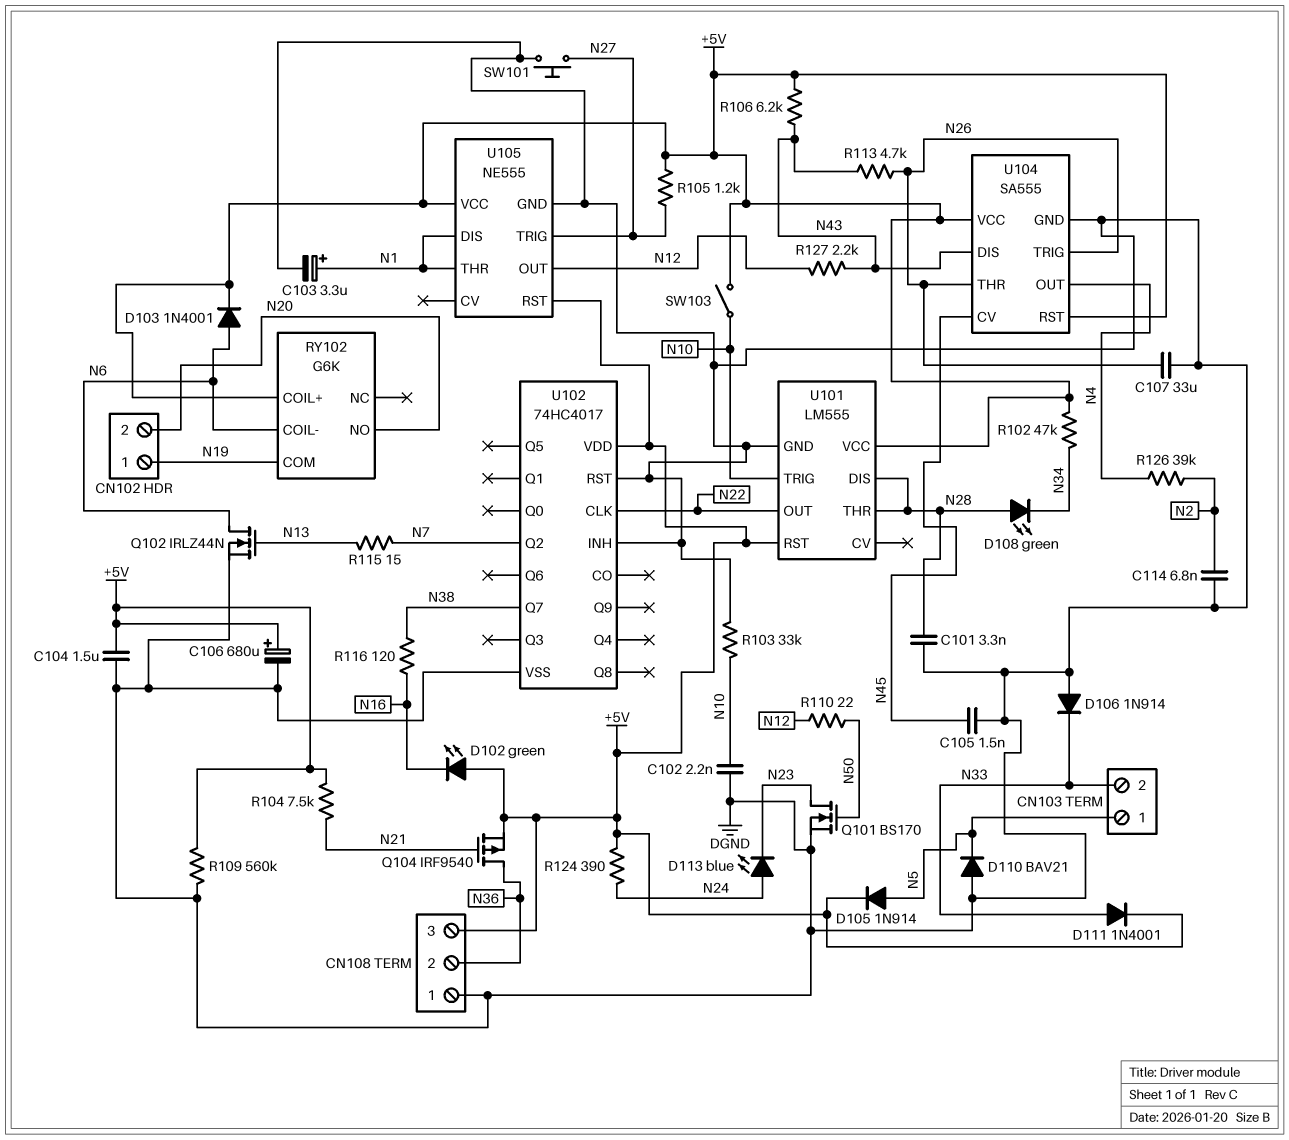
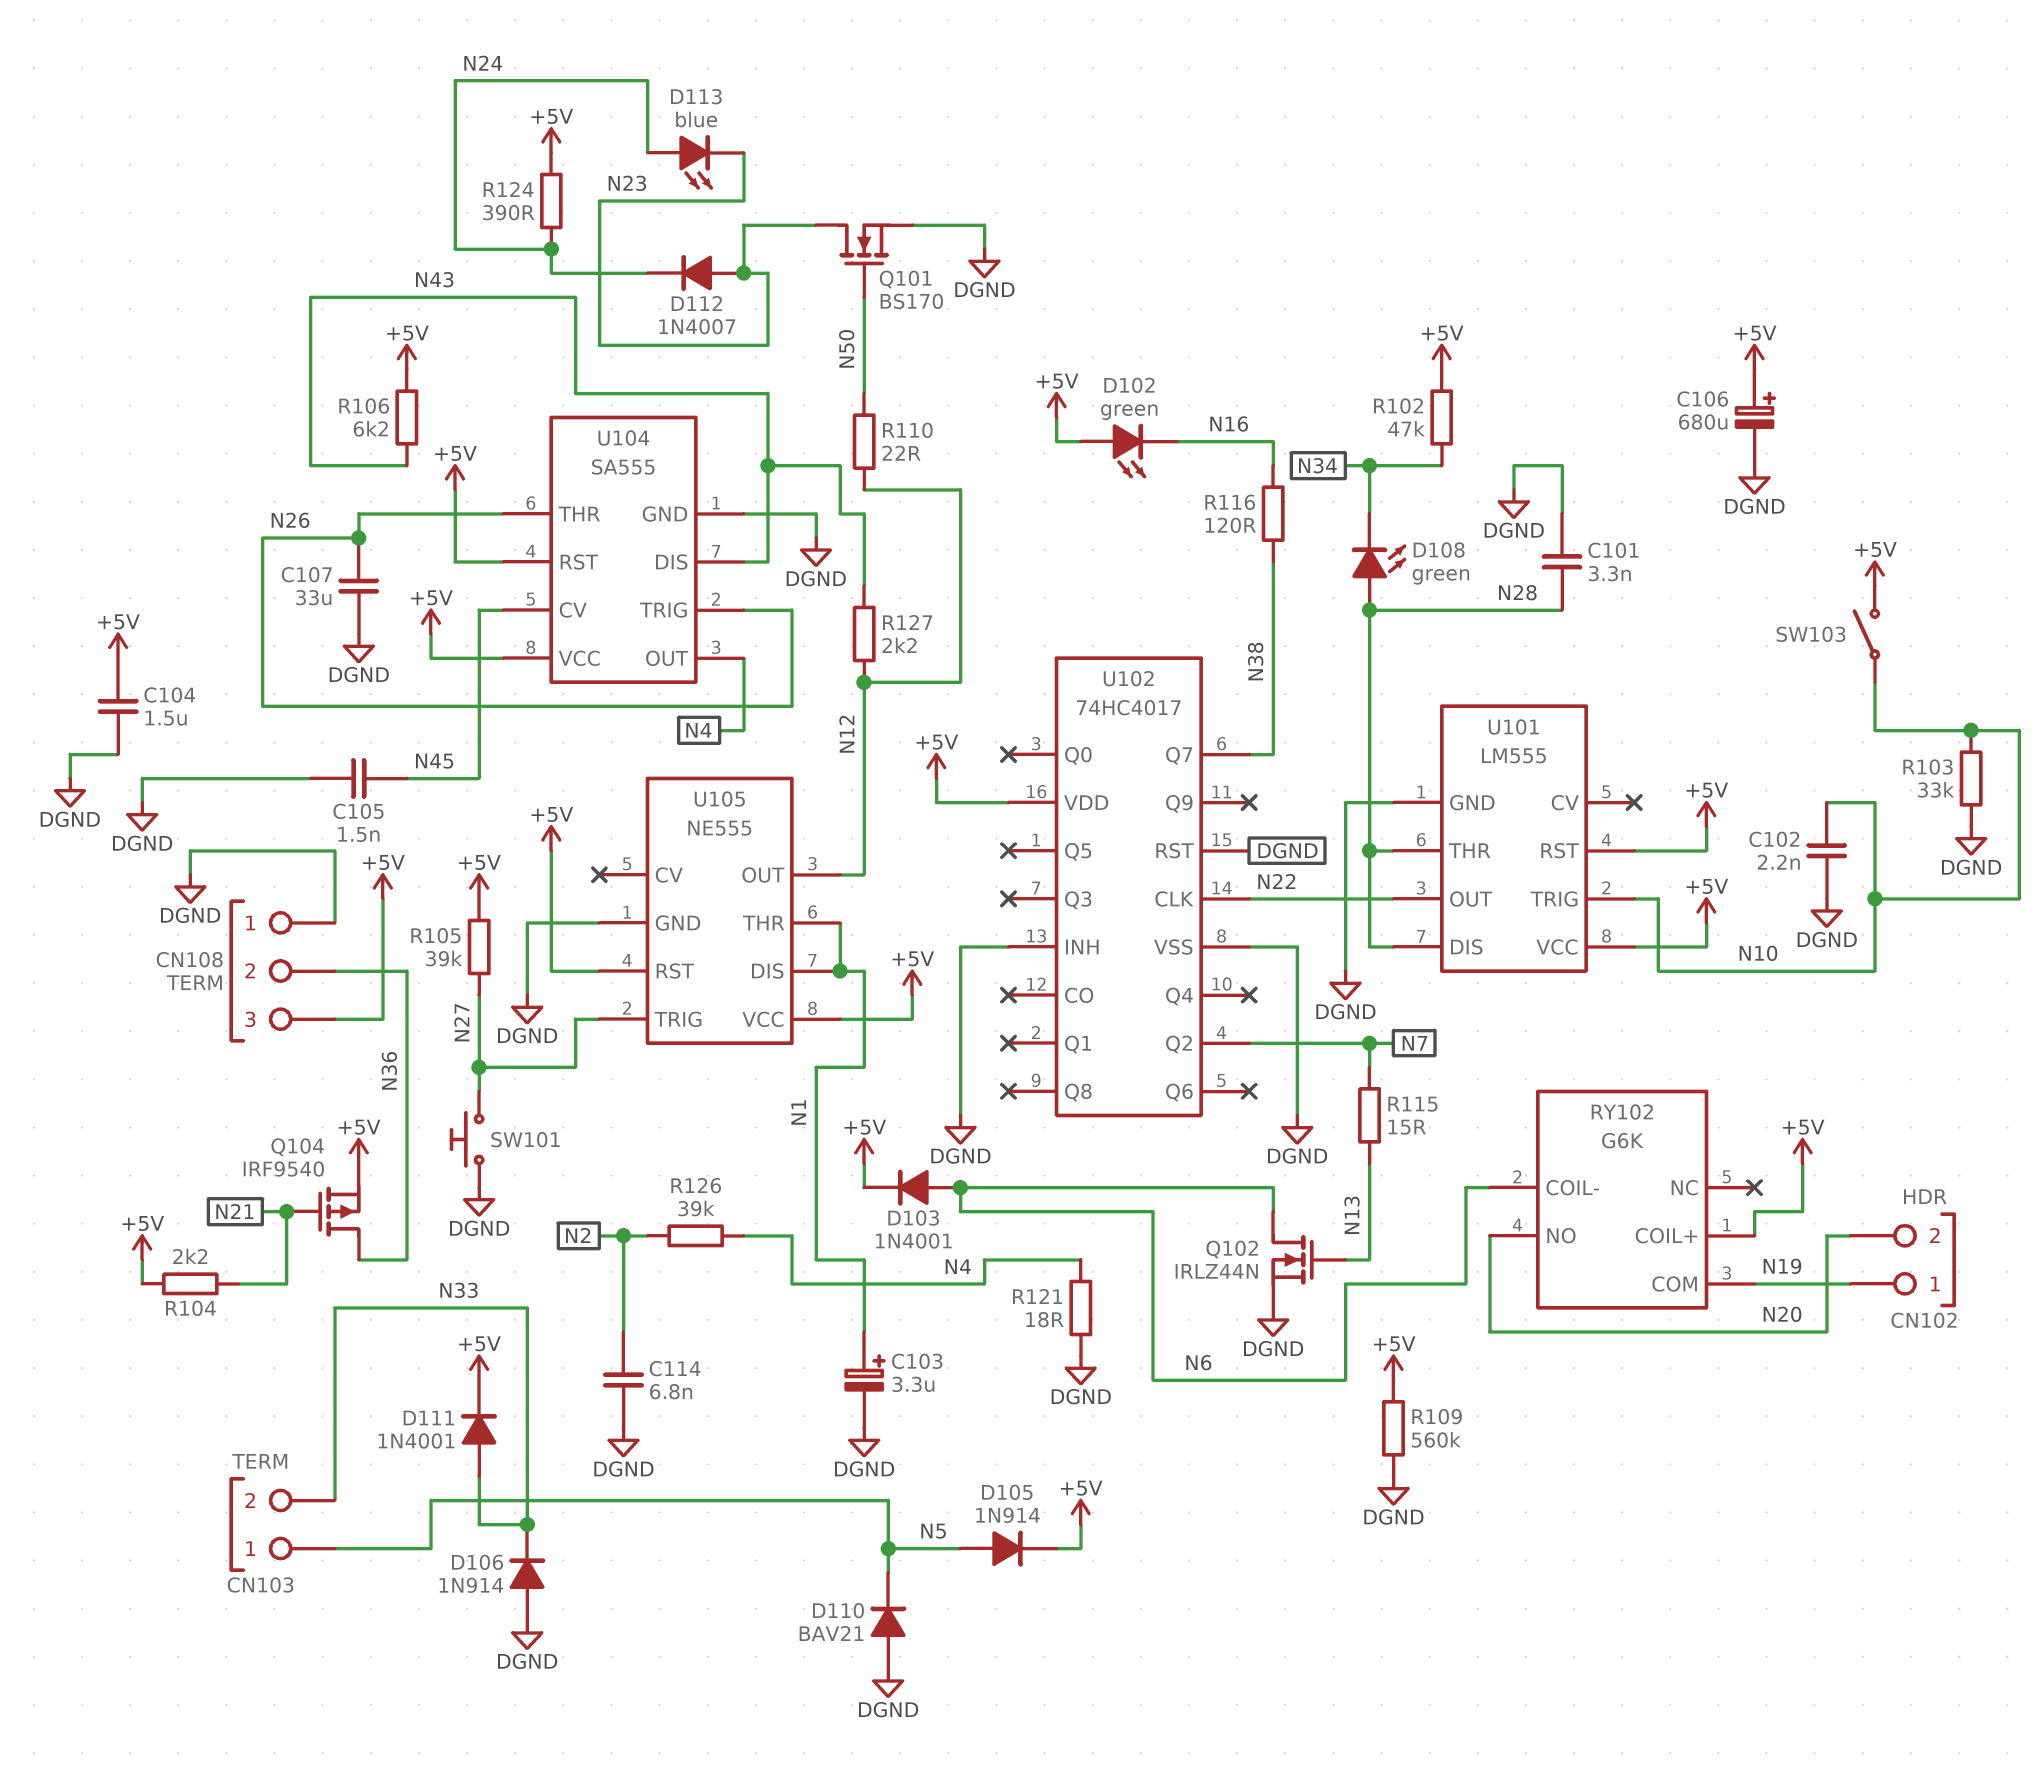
D112: none -> diode 1N4007 (A N23, K N24)
R104: 7.5k (+5V, N21) -> 2.2k (+5V, N21)
R105: 1.2k (+5V, N27) -> 39k (+5V, N27)
R113: 4.7k (N26, N43) -> none
R121: none -> 18 (DGND, N4)

